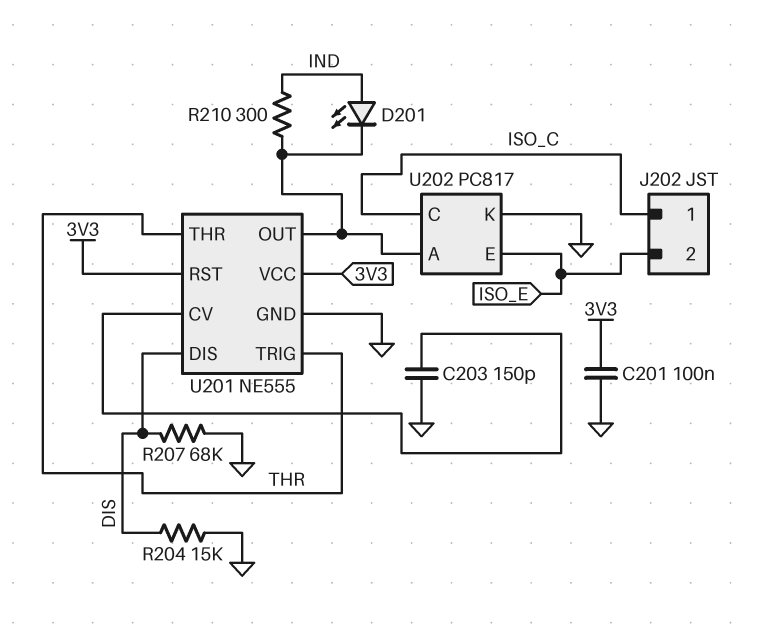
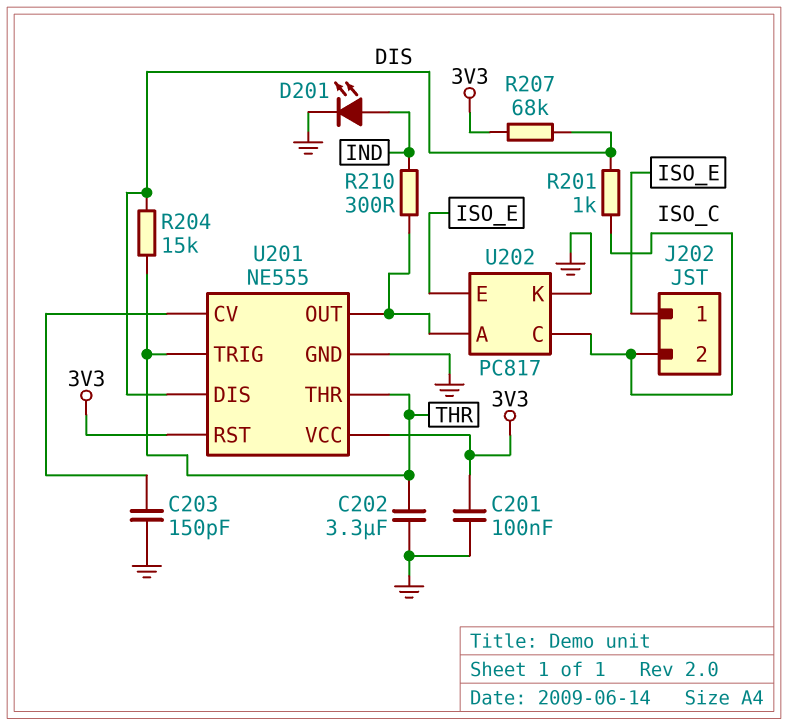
C202: none -> 3.3uF (GND, THR)
D201: LED (A IND, K U201/OUT) -> LED (A IND, K GND)
J202 pin 1: ISO_C -> ISO_E
J202 pin 2: ISO_E -> ISO_C
R201: none -> 1k (DIS, ISO_C)
R204: 15k (DIS, GND) -> 15k (DIS, THR)
R207: 68k (DIS, GND) -> 68k (3V3, DIS)

